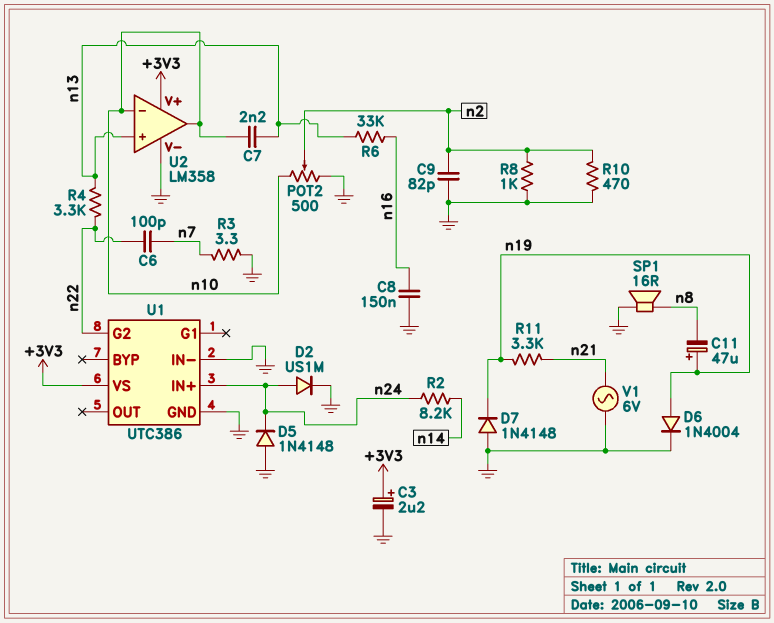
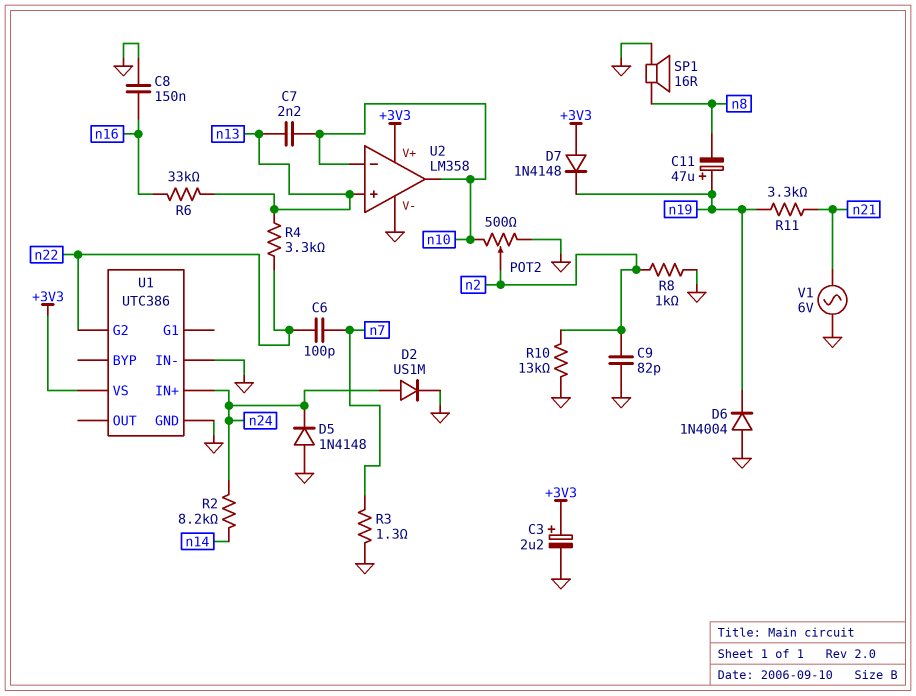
D6: diode 1N4004 (A n19, K GND) -> diode 1N4004 (A GND, K n19)
D7: diode 1N4148 (A GND, K n19) -> diode 1N4148 (A +3V3, K n19)
R3: 3.3 (GND, n7) -> 1.3 (GND, n7)
R10: 470 (GND, n2) -> 13k (GND, n2)

